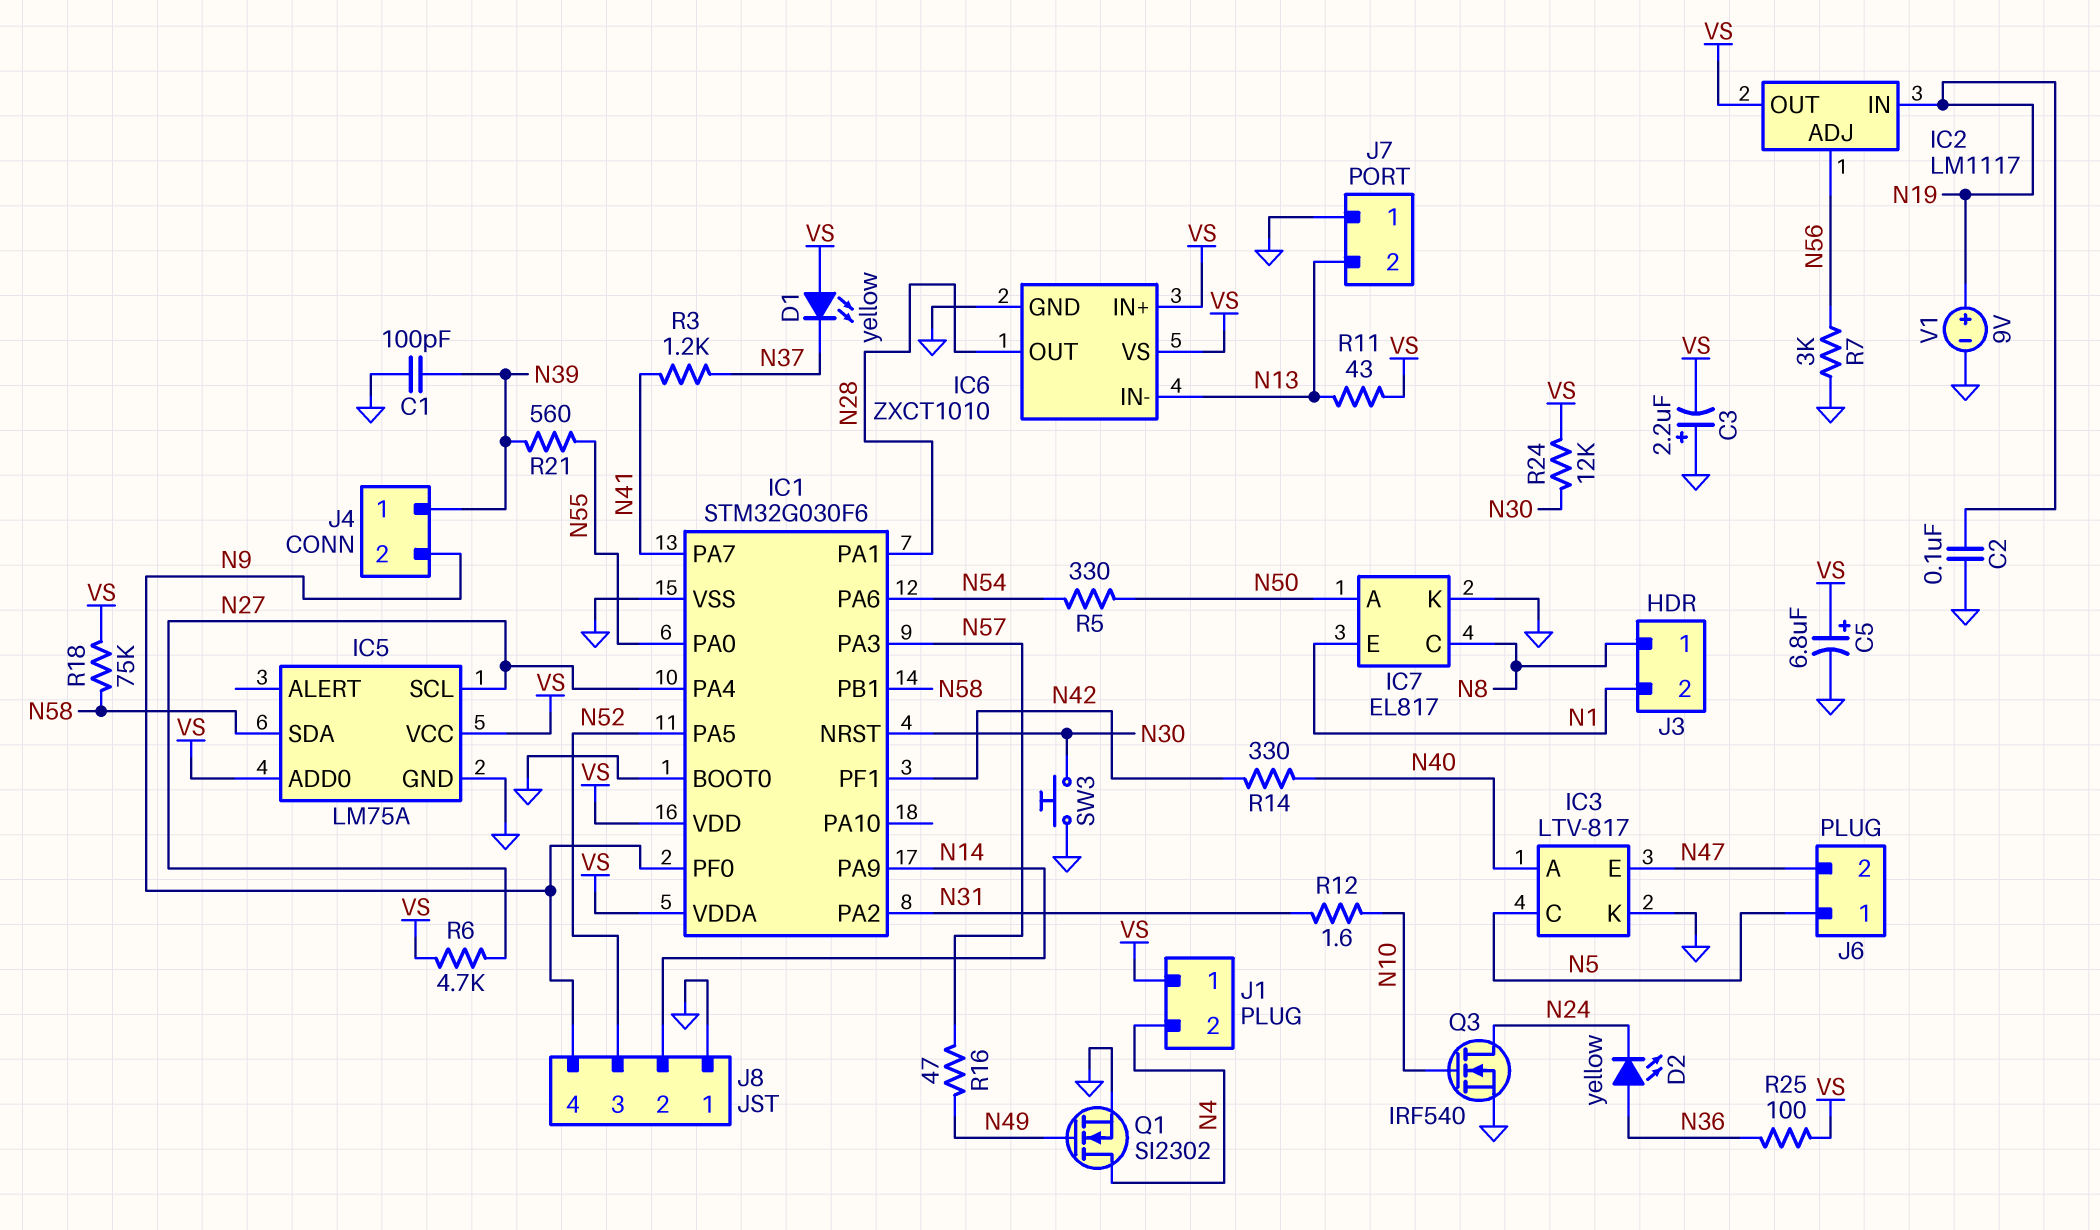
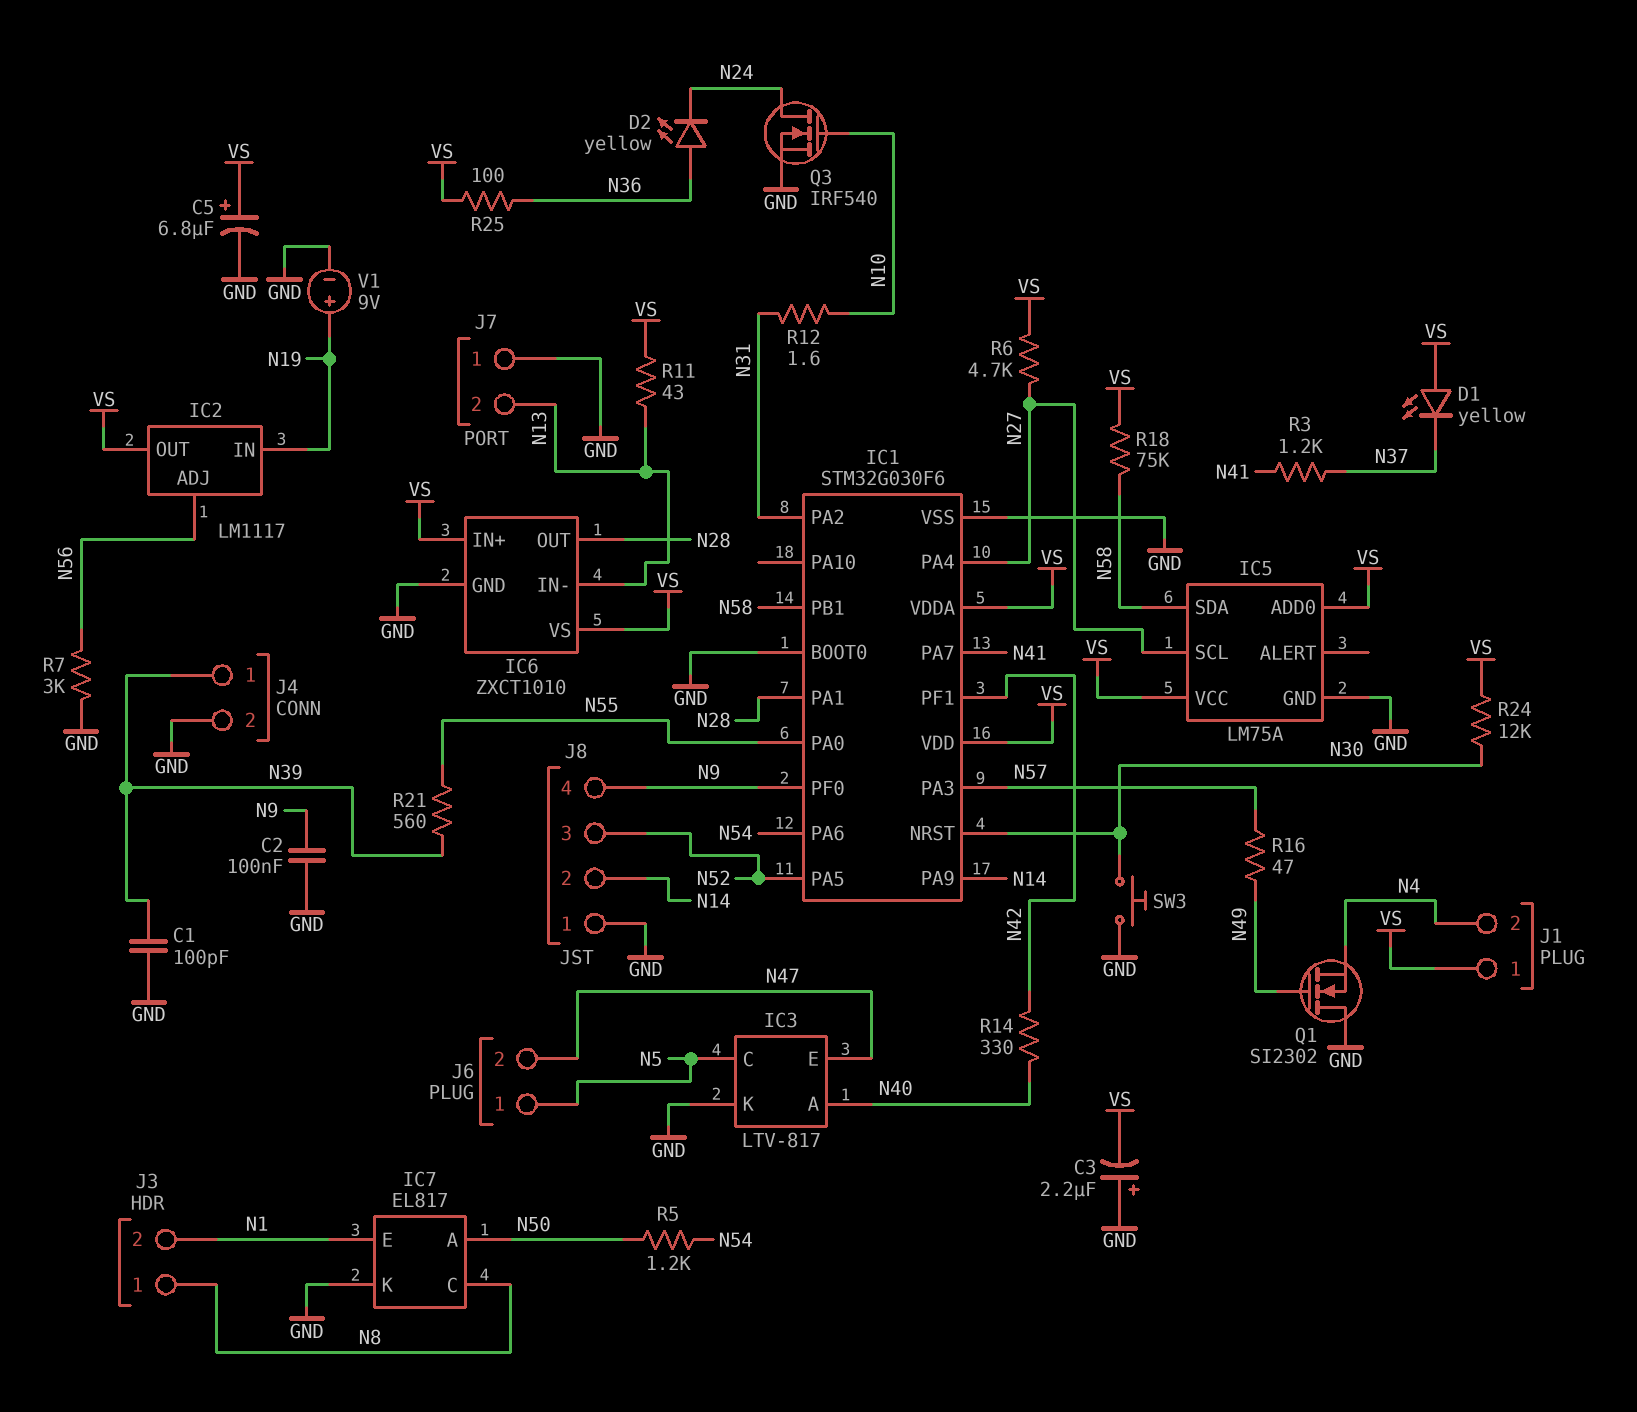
C2: 100nF (GND, N19) -> 100nF (GND, N9)
J4 pin 2: N9 -> GND
Q1: NMOS SI2302 (G N49, D N4, S GND) -> NMOS SI2302 (G N49, D GND, S N4)
R5: 330 (N50, N54) -> 1.2k (N50, N54)

